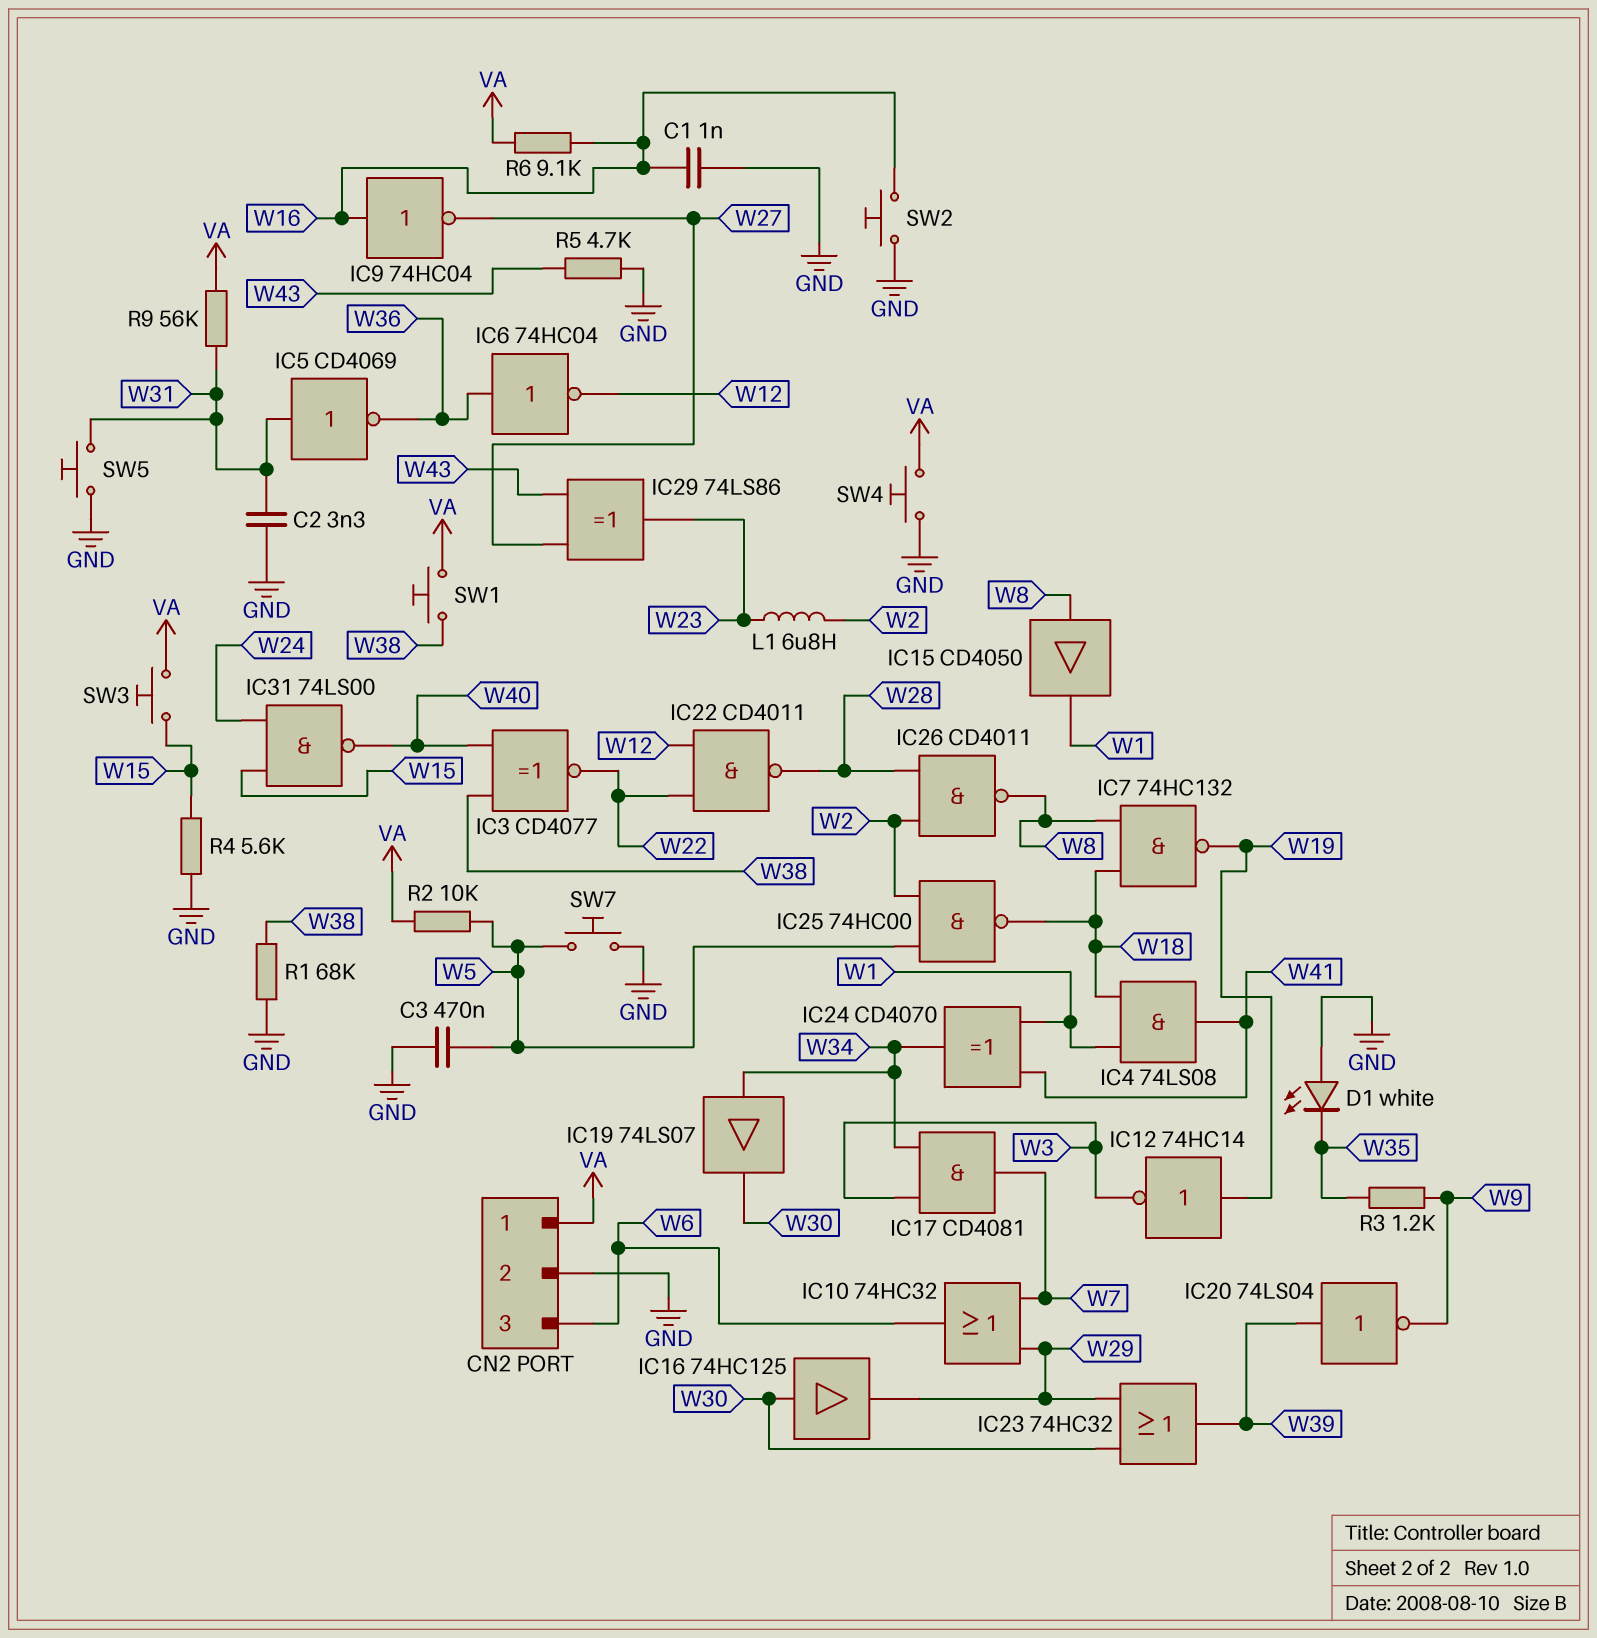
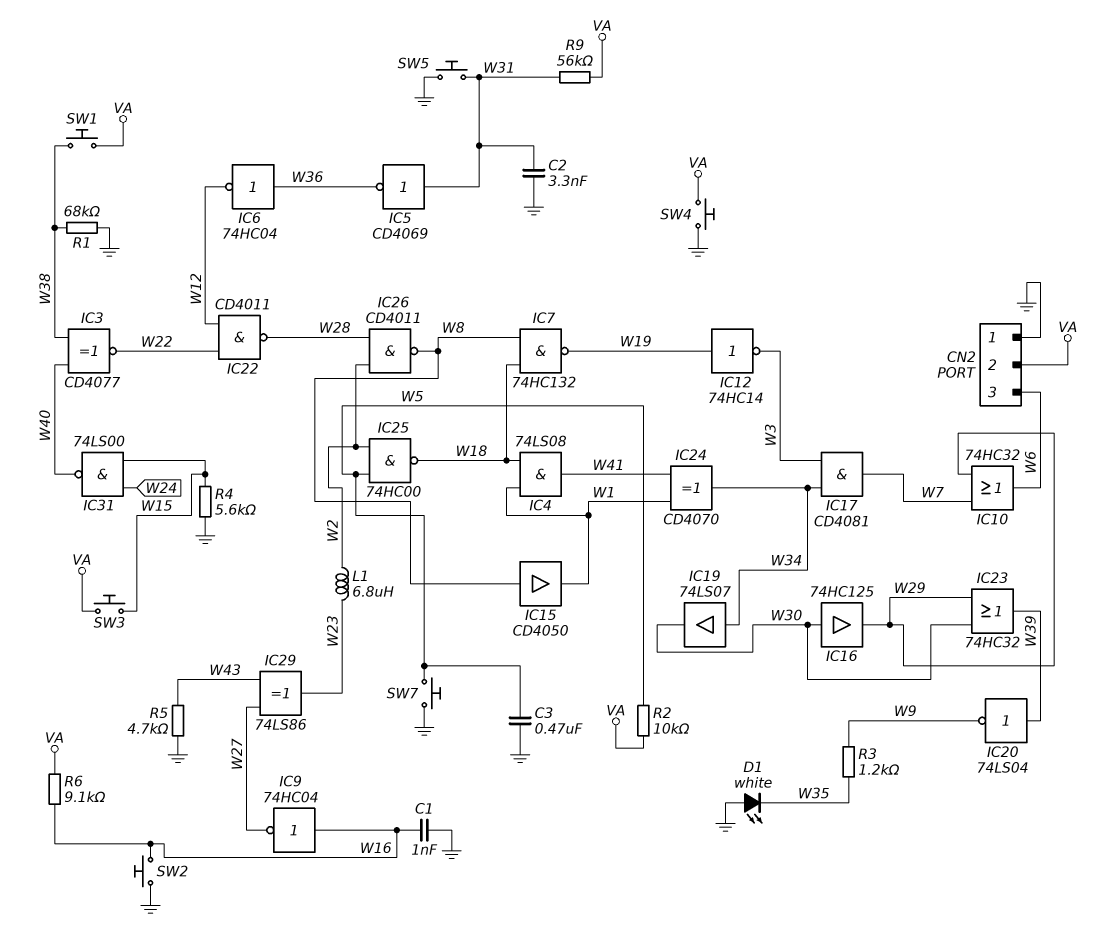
CN2 pin 1: VA -> GND
CN2 pin 2: GND -> VA

